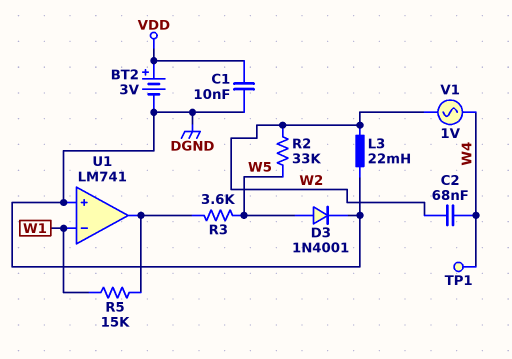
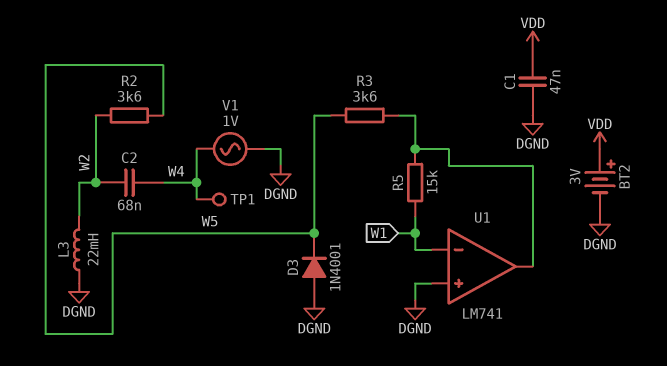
C1: 10nF (DGND, VDD) -> 47nF (DGND, VDD)
D3: diode 1N4001 (A W5, K DGND) -> diode 1N4001 (A DGND, K W5)
R2: 33k (W2, W5) -> 3.6k (W2, W5)
V1: AC 1V (W2, W4) -> AC 1V (DGND, W4)

